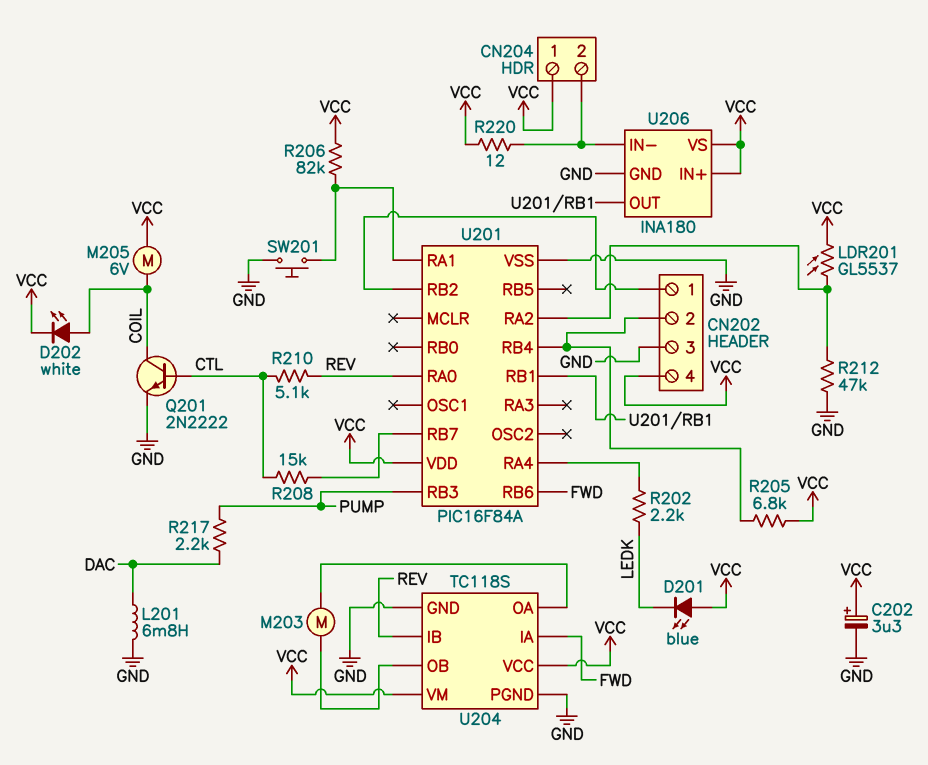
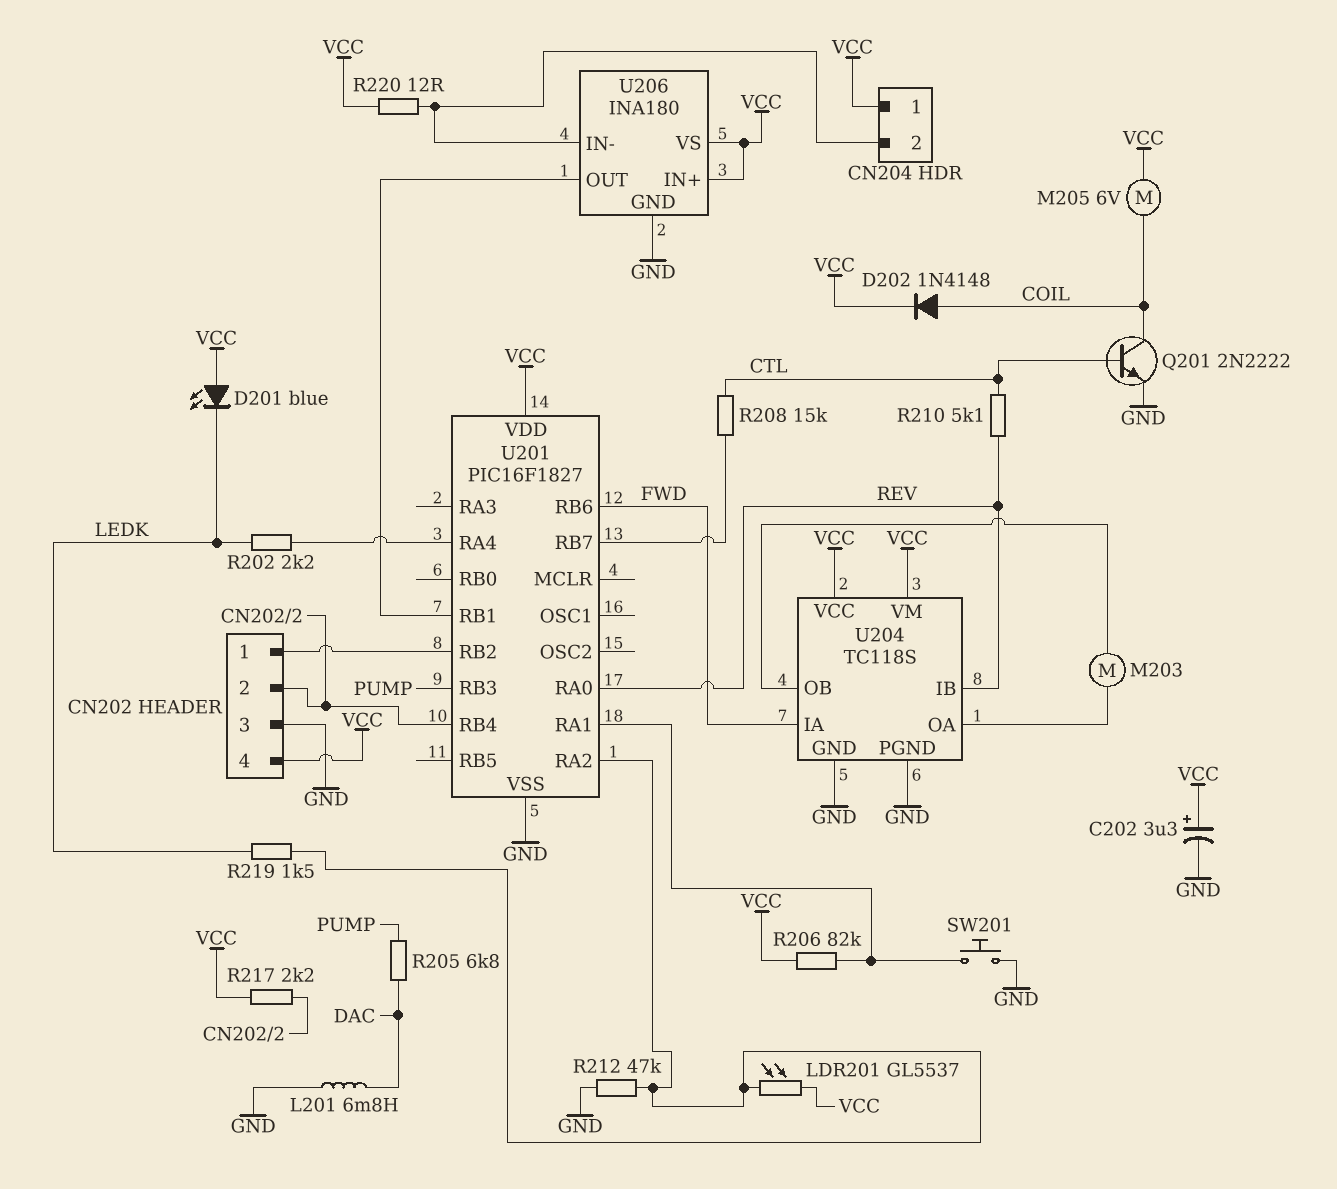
D202: LED white (A COIL, K VCC) -> diode 1N4148 (A COIL, K VCC)
R205: 6.8k (CN202/2, VCC) -> 6.8k (DAC, PUMP)
R217: 2.2k (DAC, PUMP) -> 2.2k (CN202/2, VCC)
R219: none -> 1.5k (LEDK, U201/RA2)
U201: PIC16F84A -> PIC16F1827

